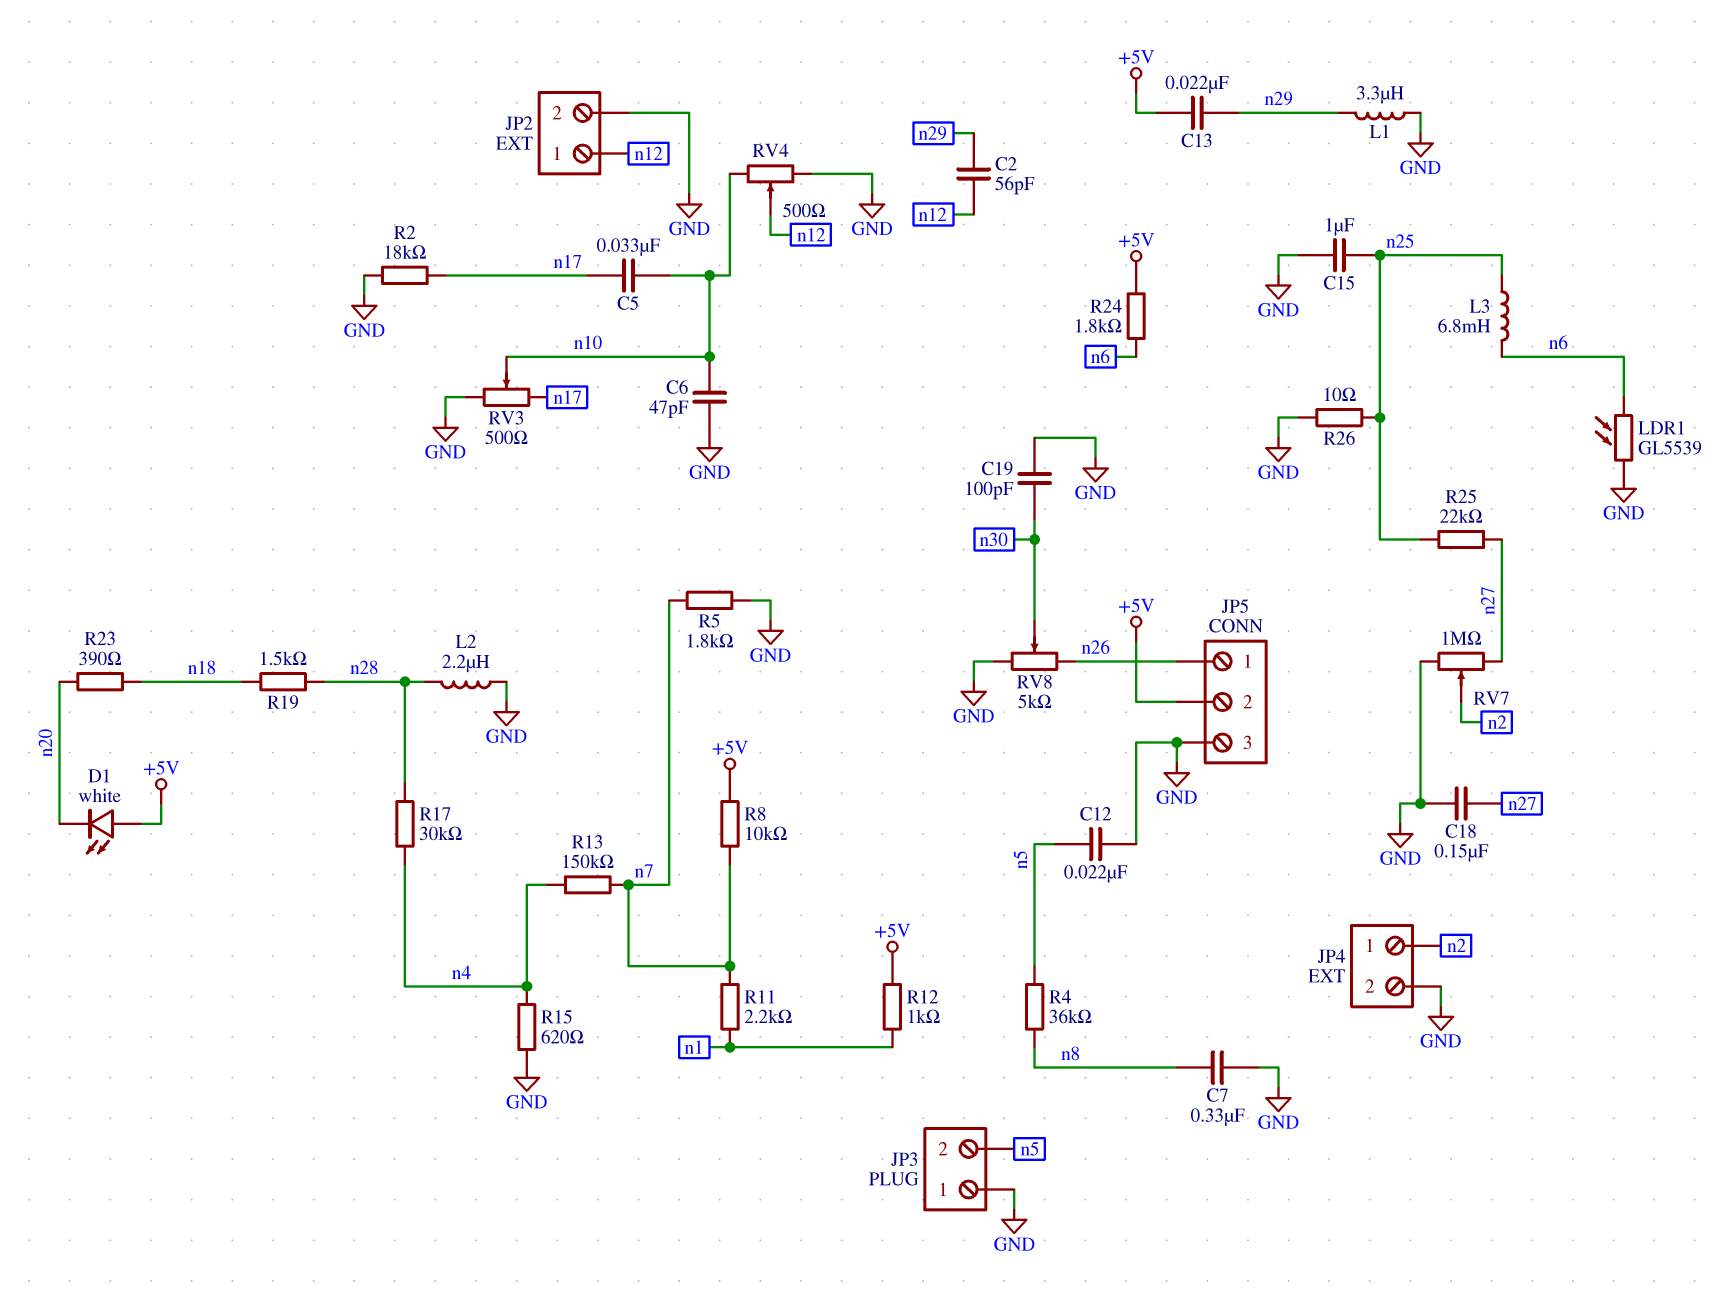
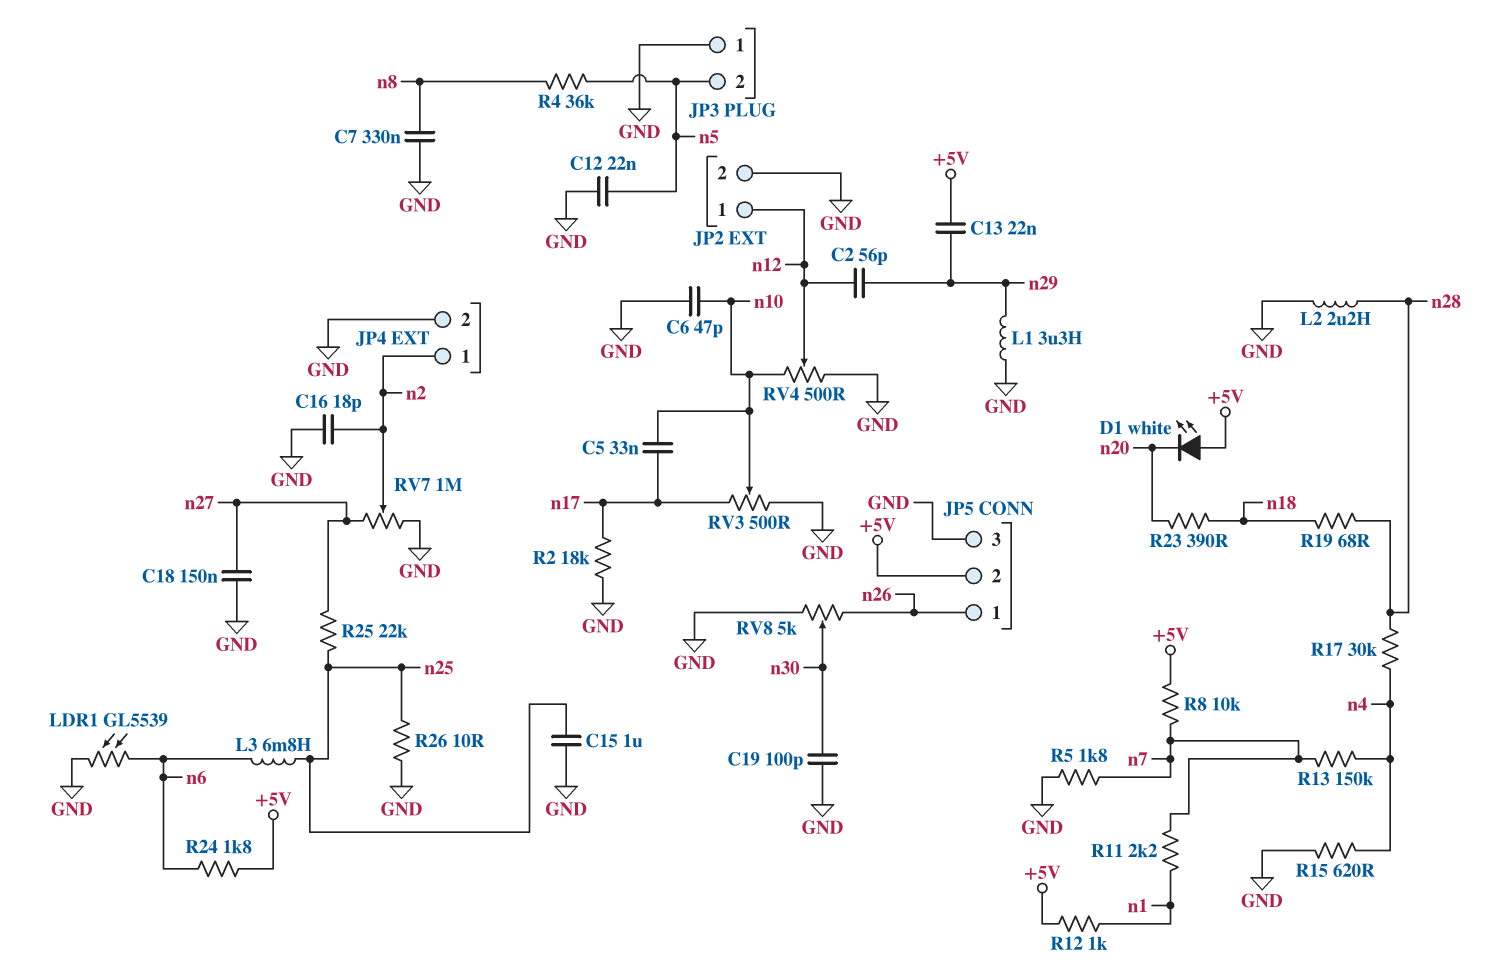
C16: none -> 18pF (GND, n2)
R19: 1.5k (n18, n28) -> 68 (n18, n28)

